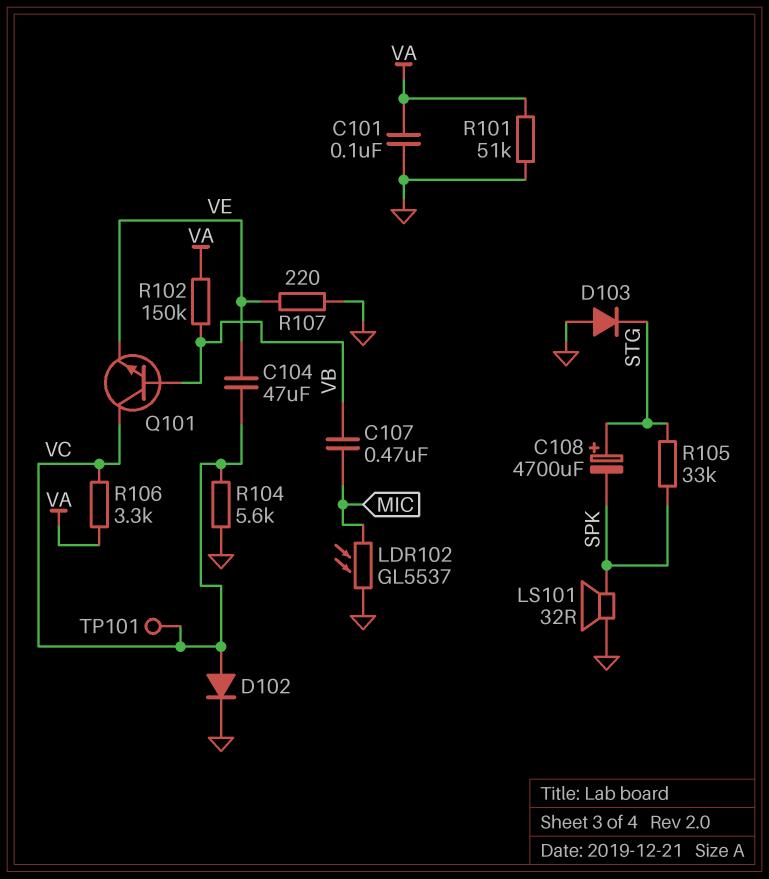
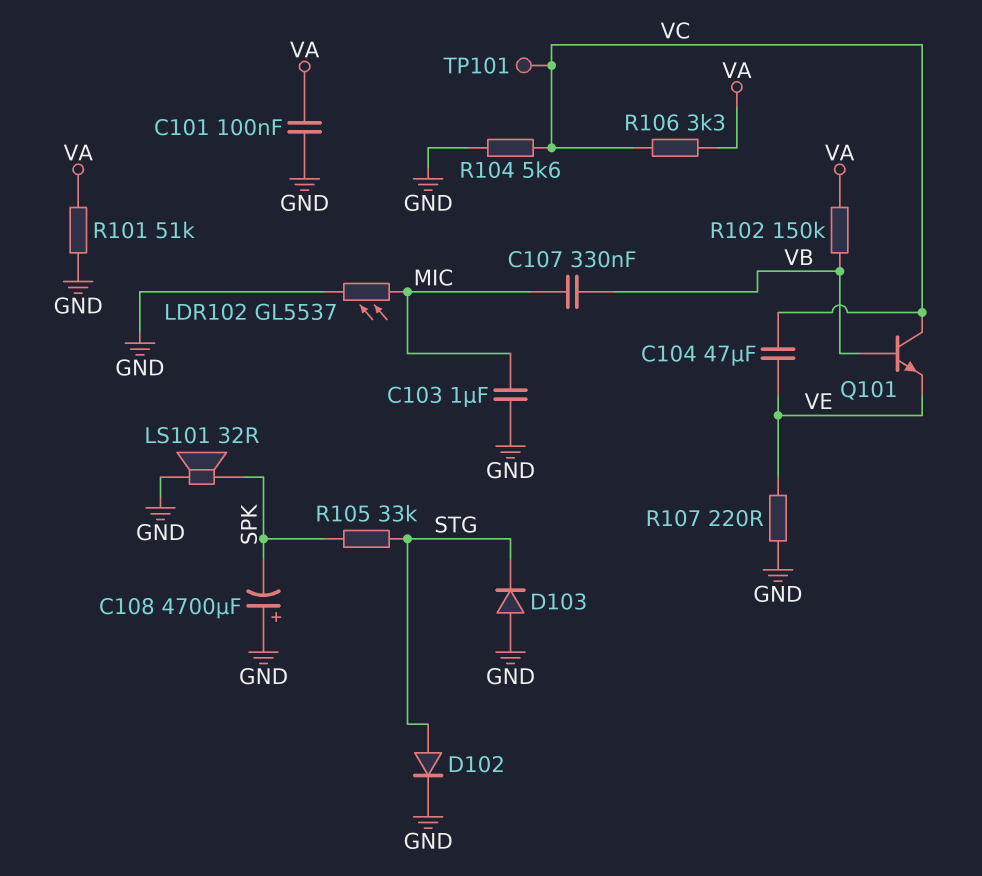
C103: none -> 1uF (GND, MIC)
C107: 470nF (MIC, VB) -> 330nF (MIC, VB)
C108: 4700uF (plus STG, minus SPK) -> 4700uF (plus GND, minus SPK)
D102: diode (A VC, K GND) -> diode (A STG, K GND)

